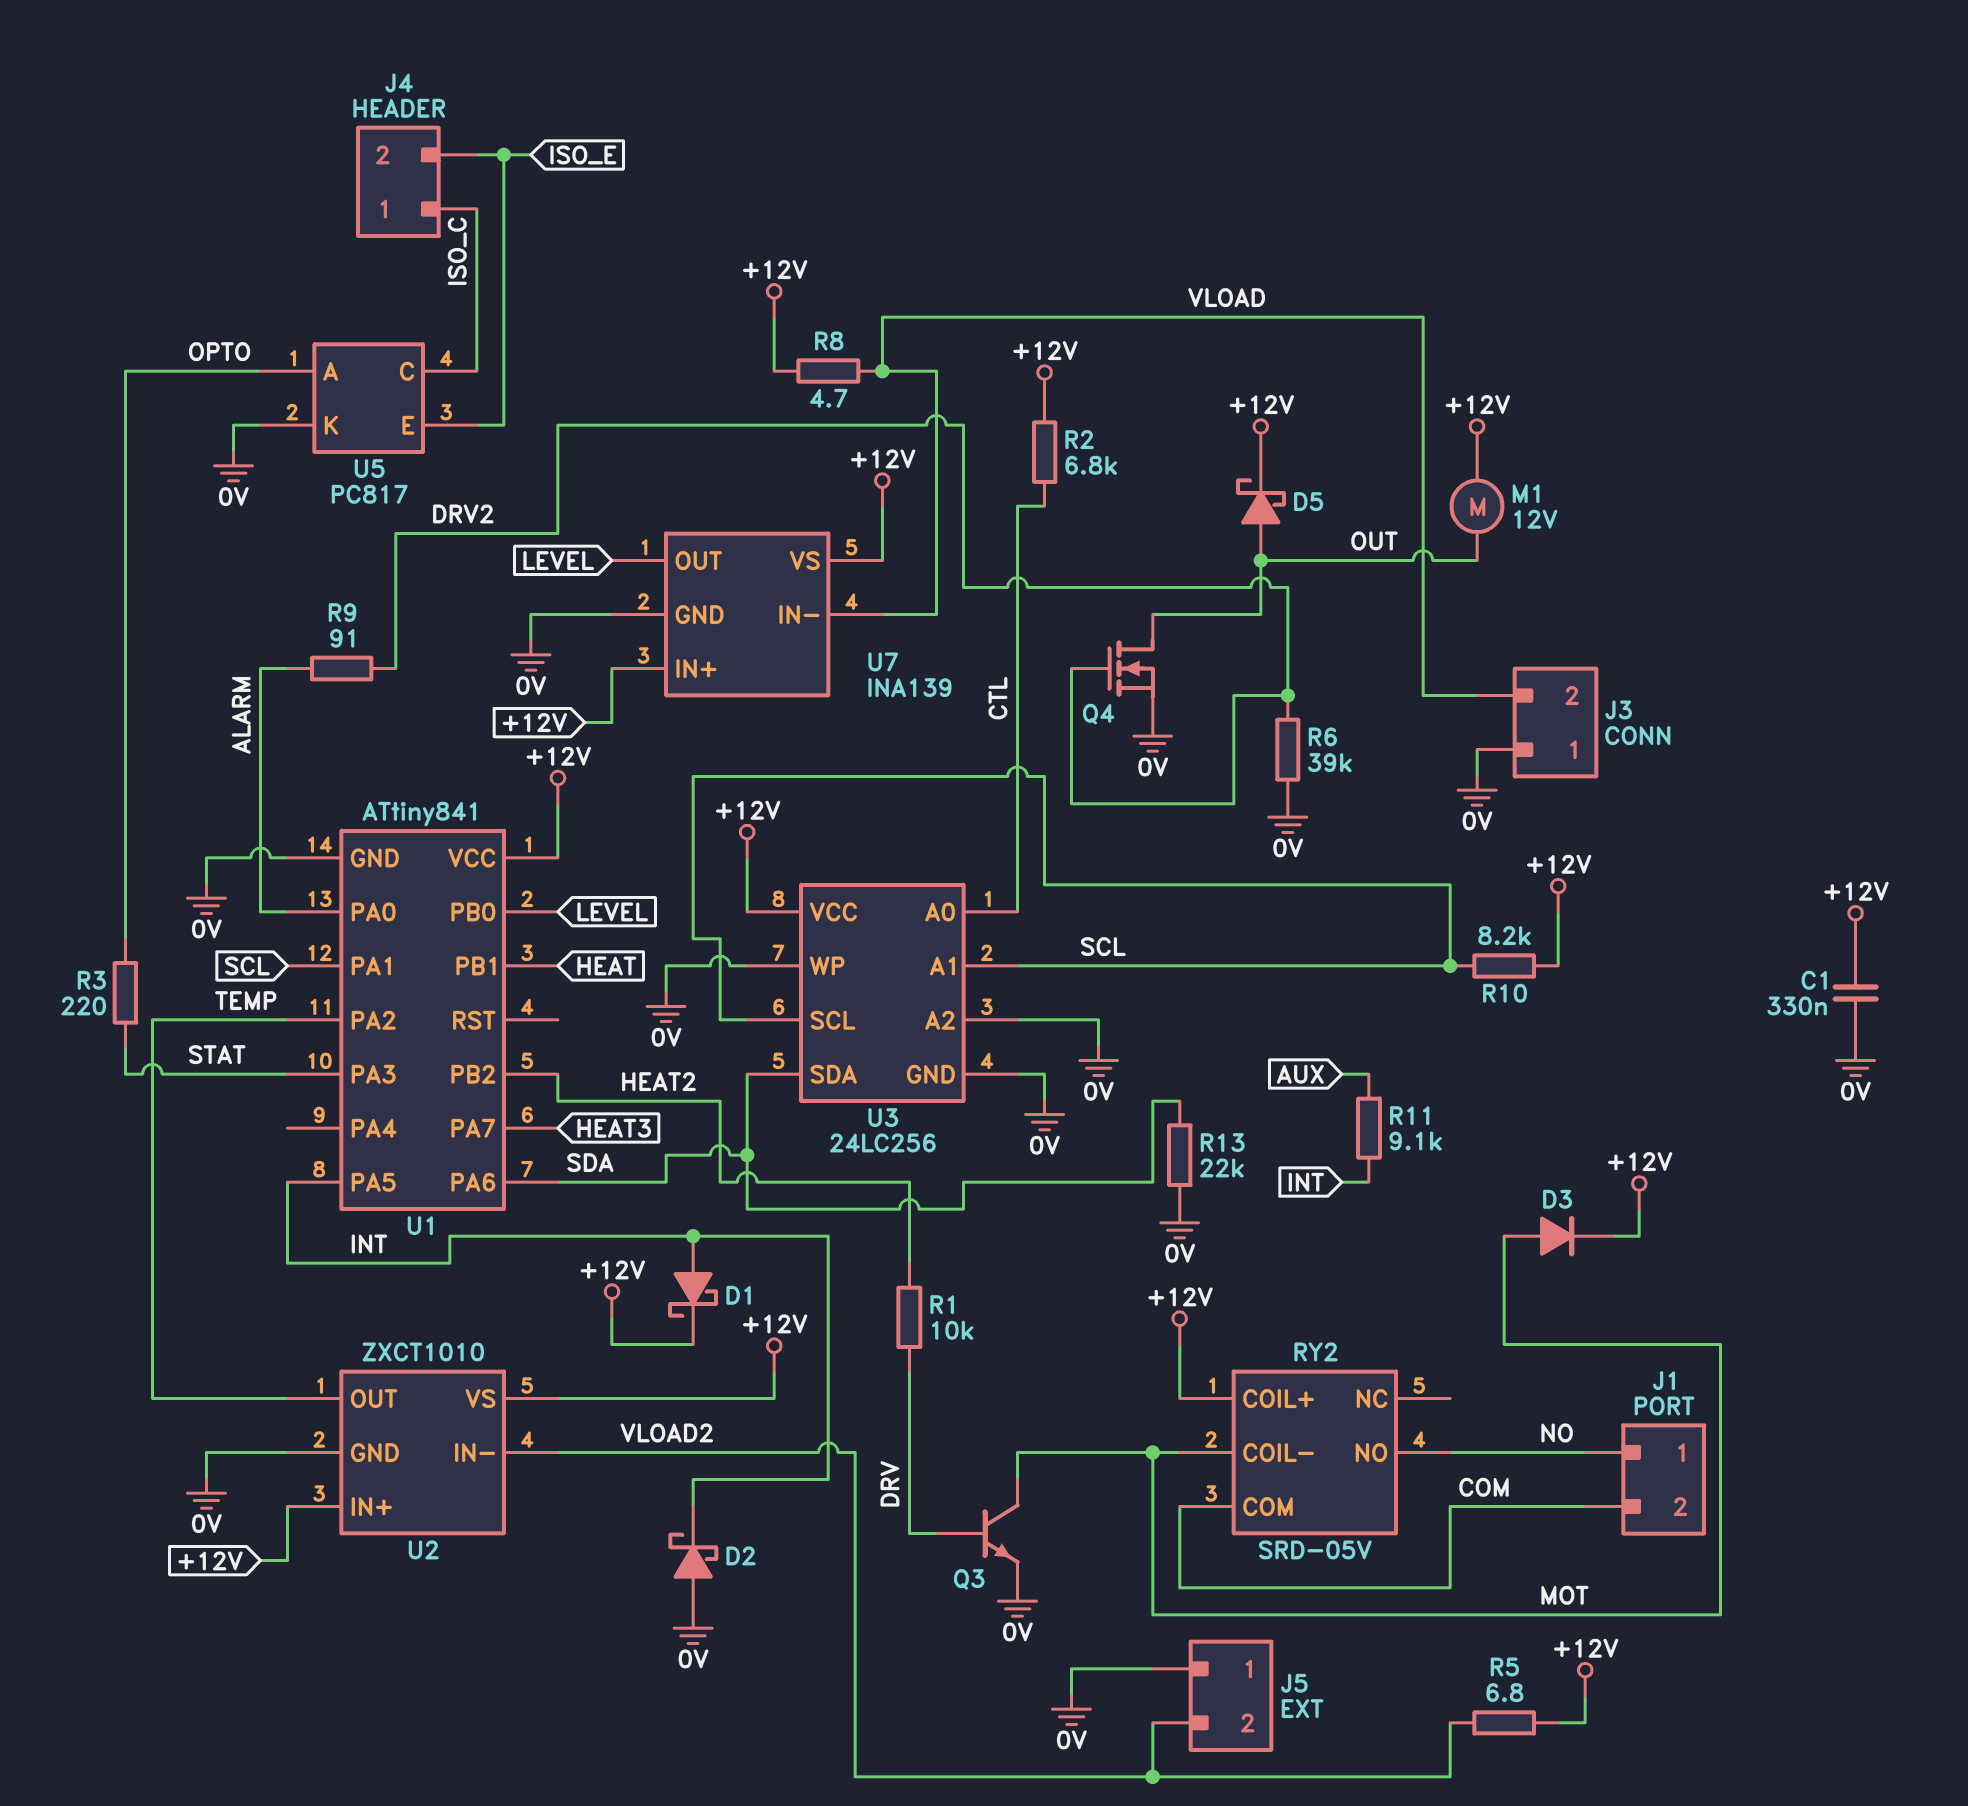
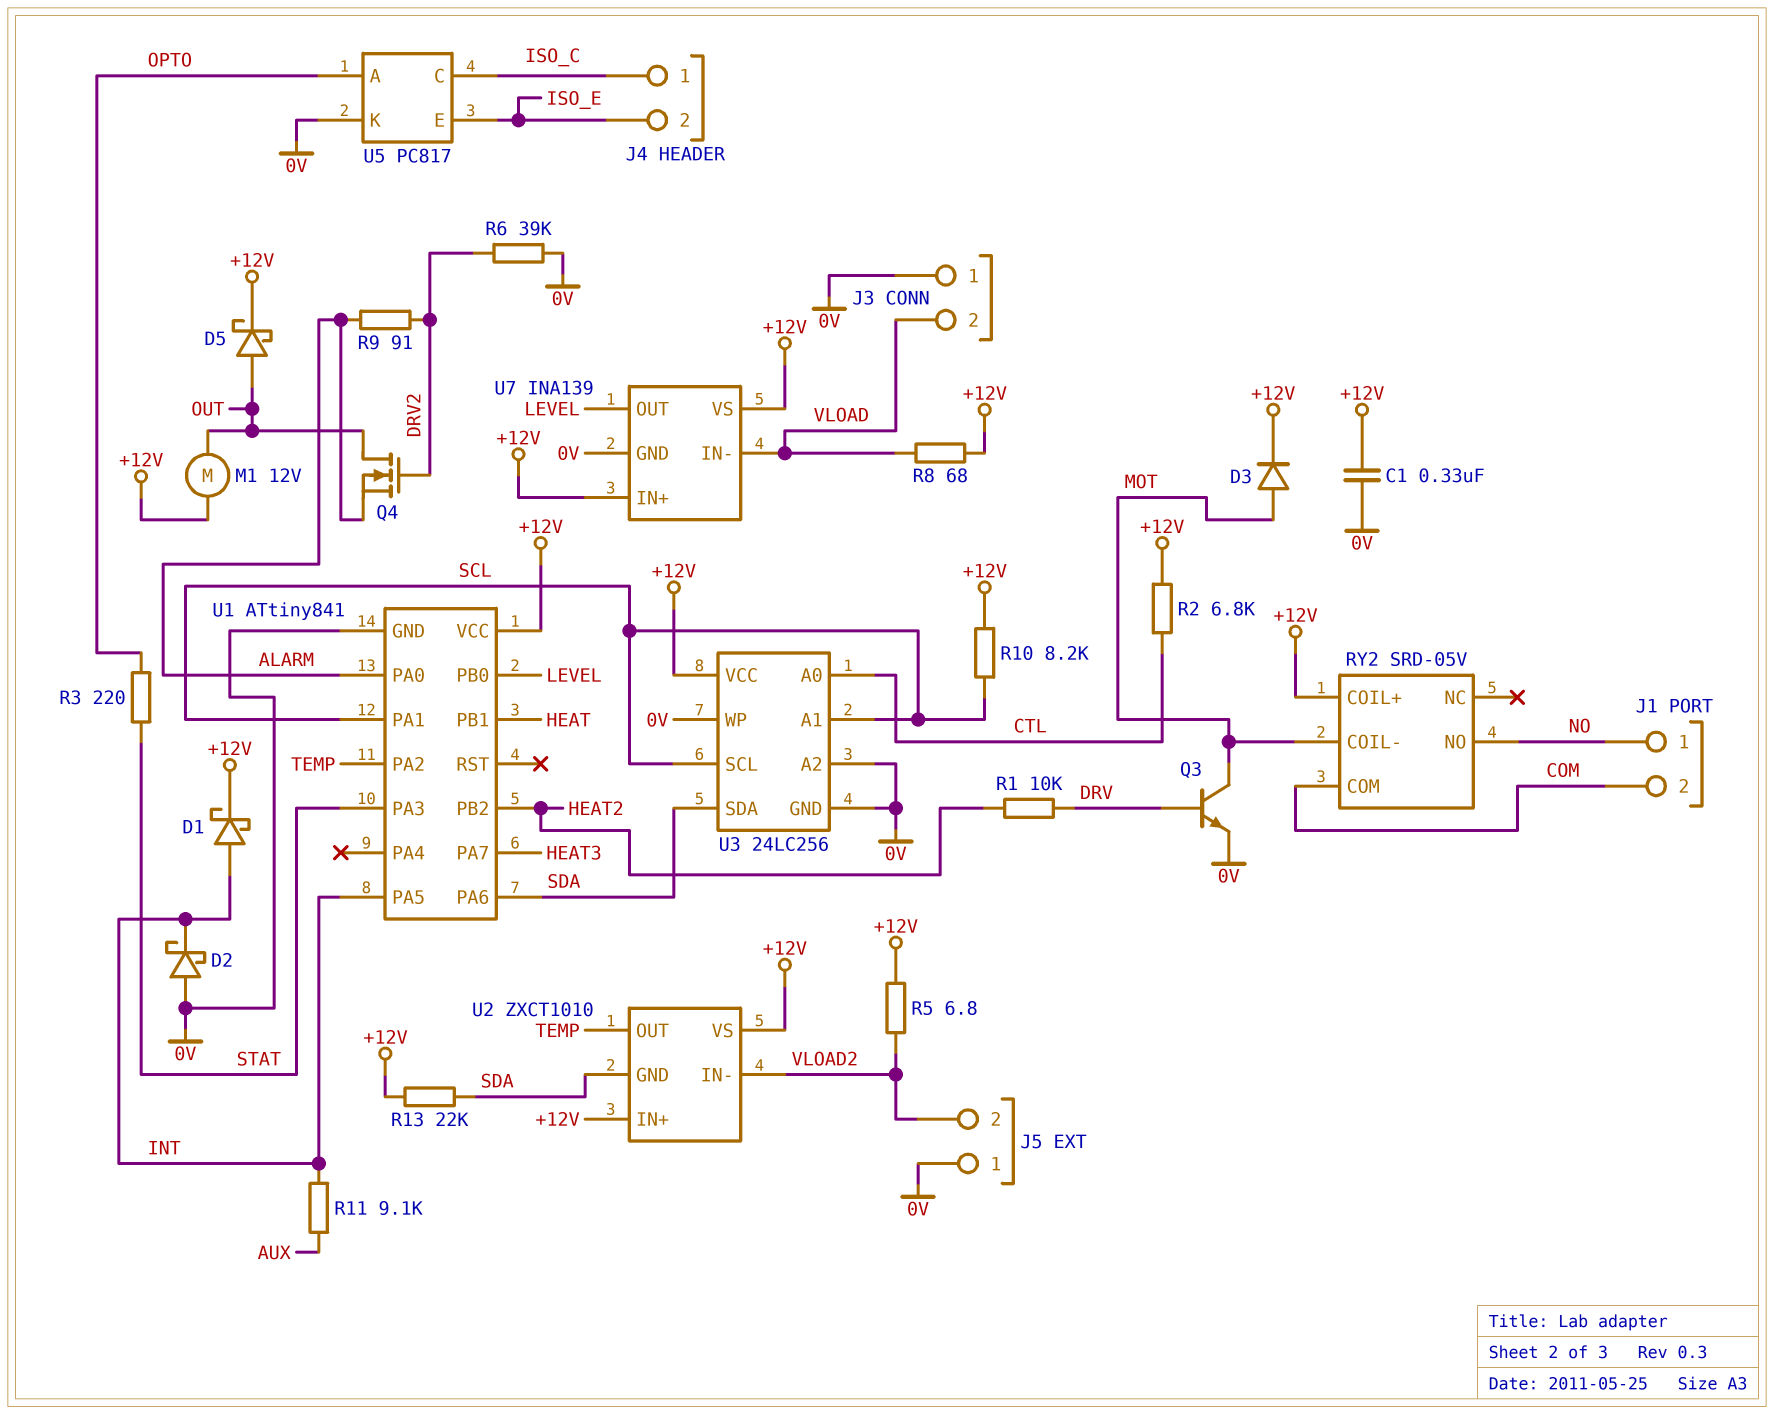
Q4: NMOS (G DRV2, D OUT, S 0V) -> NMOS (G DRV2, D OUT, S ALARM)
R8: 4.7 (+12V, VLOAD) -> 68 (+12V, VLOAD)
R13: 22k (0V, SDA) -> 22k (+12V, SDA)
U2 pin GND: 0V -> SDA

